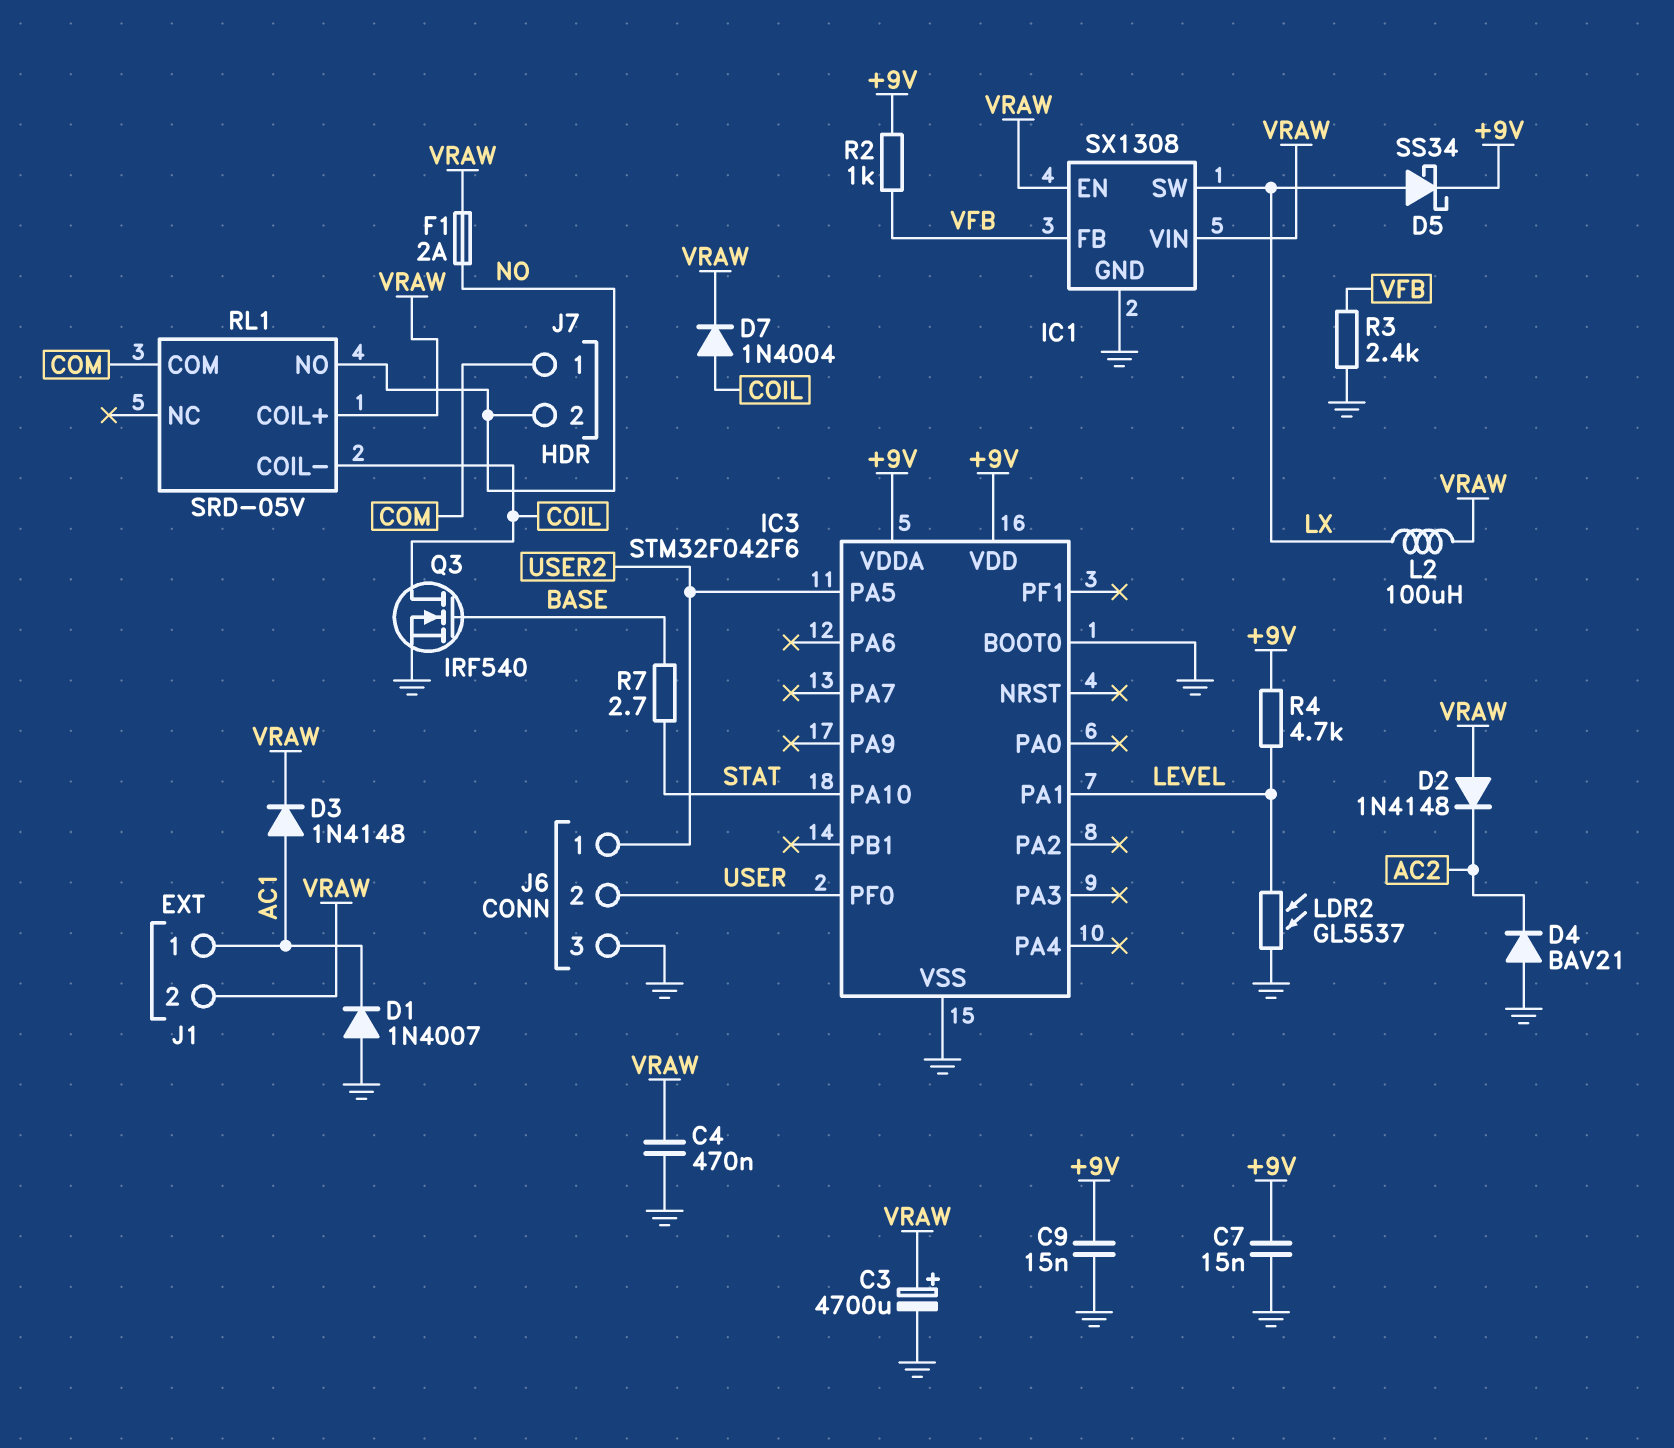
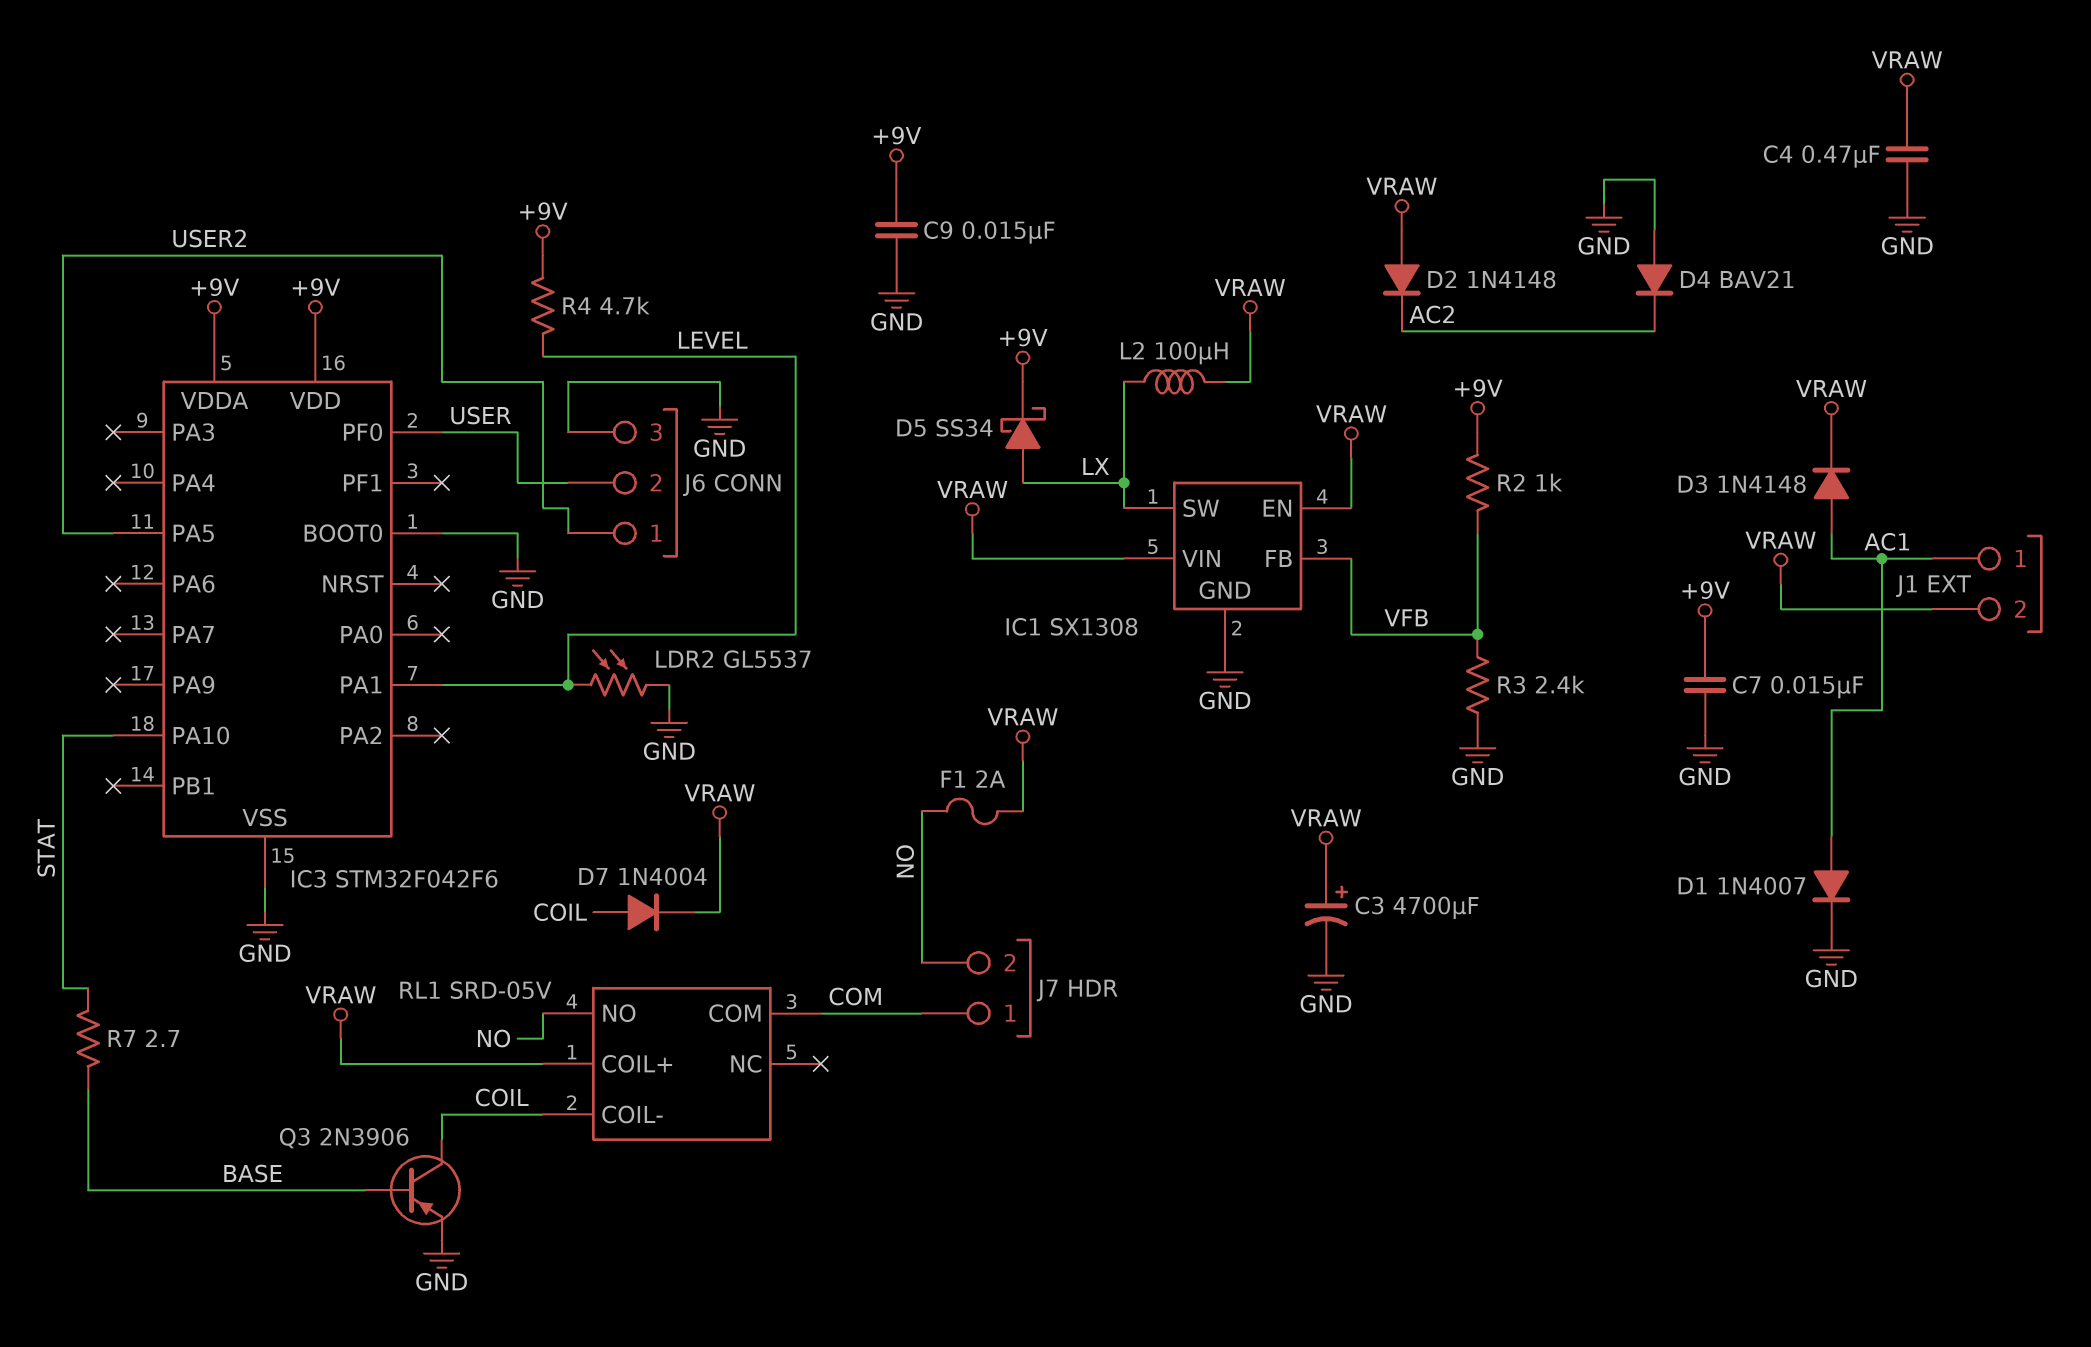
D1: diode 1N4007 (A GND, K AC1) -> diode 1N4007 (A AC1, K GND)
Q3: NMOS IRF540 (G BASE, D COIL, S GND) -> PNP 2N3906 (B BASE, C COIL, E GND)

